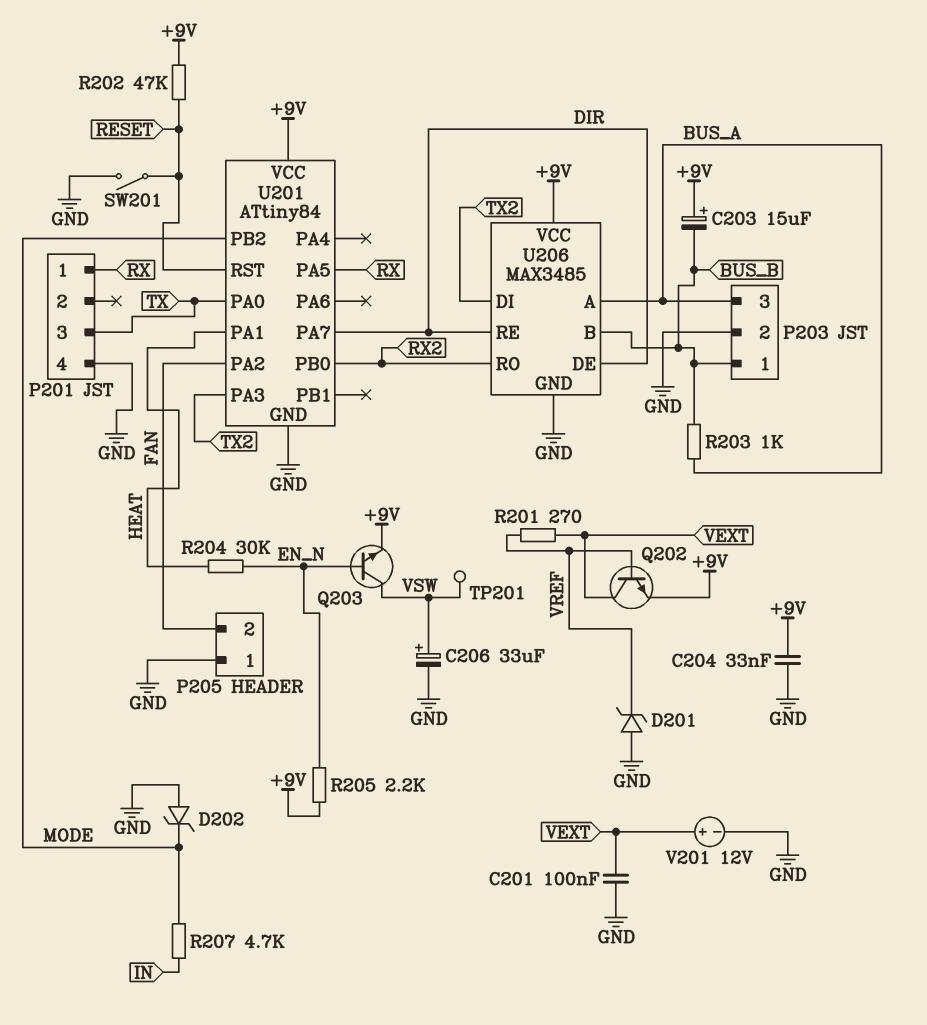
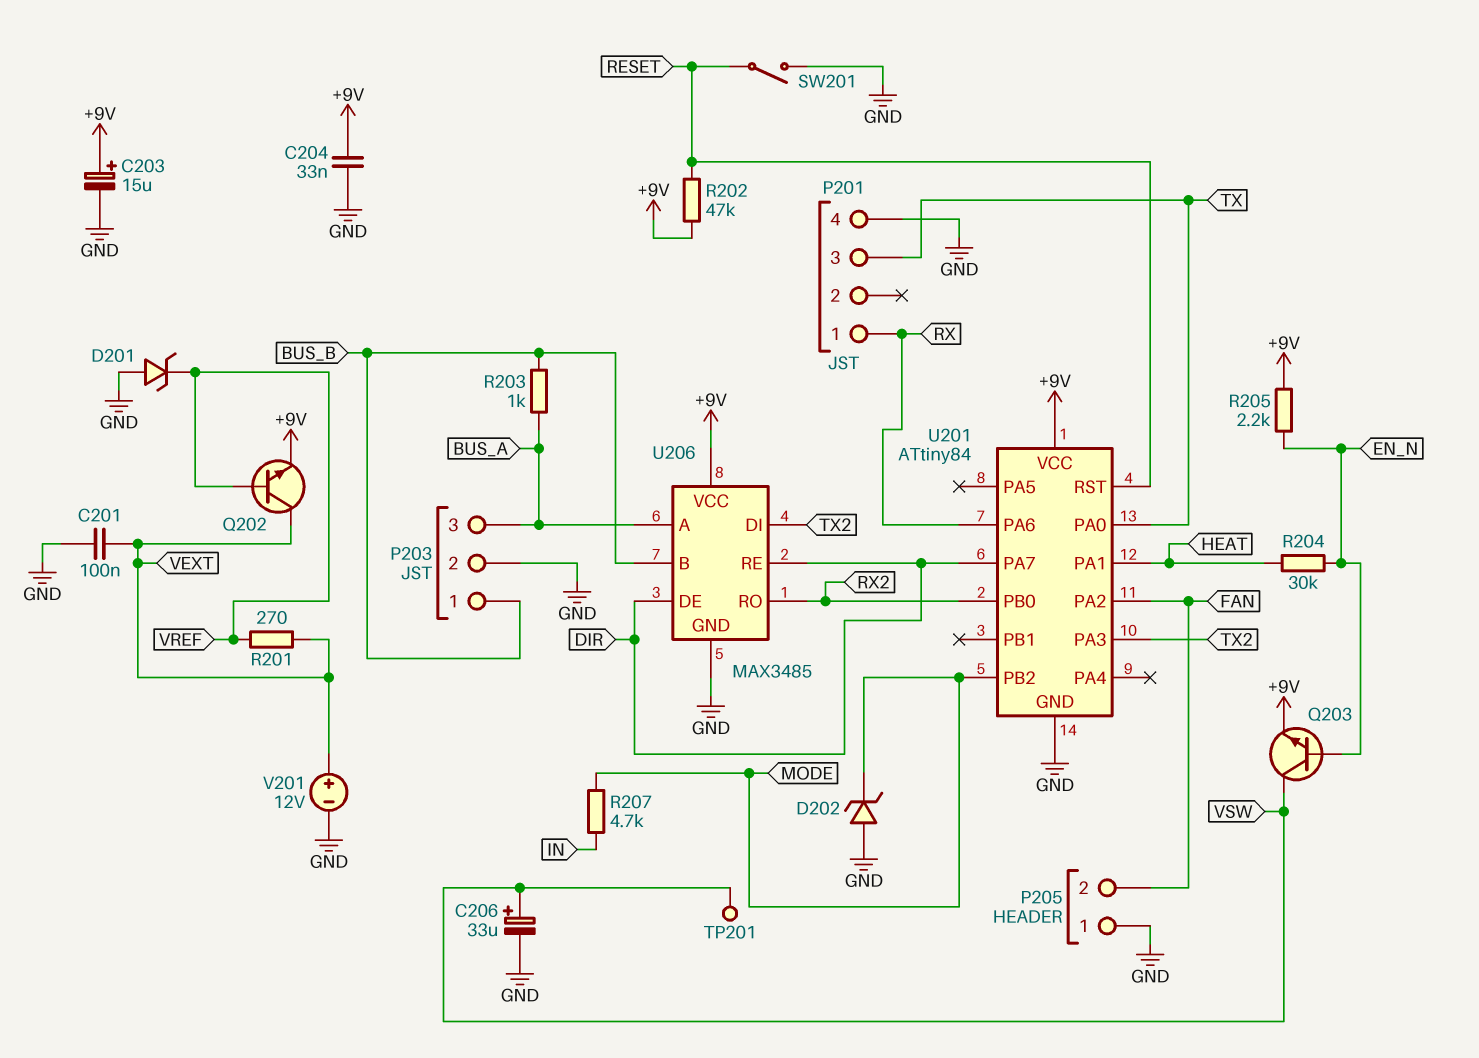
C203: 15uF (plus +9V, minus BUS_B) -> 15uF (plus +9V, minus GND)
U201 pin PA5: RX -> none
U201 pin PA6: none -> RX

